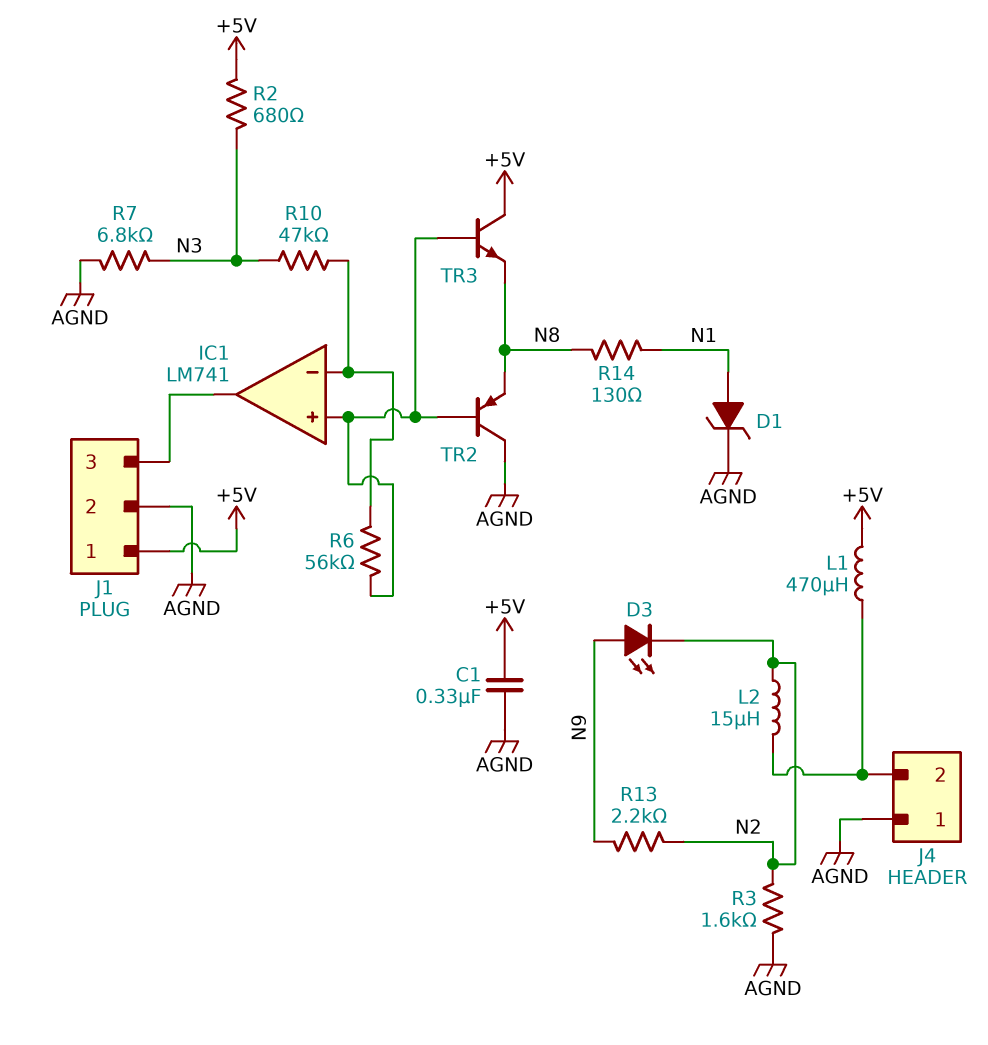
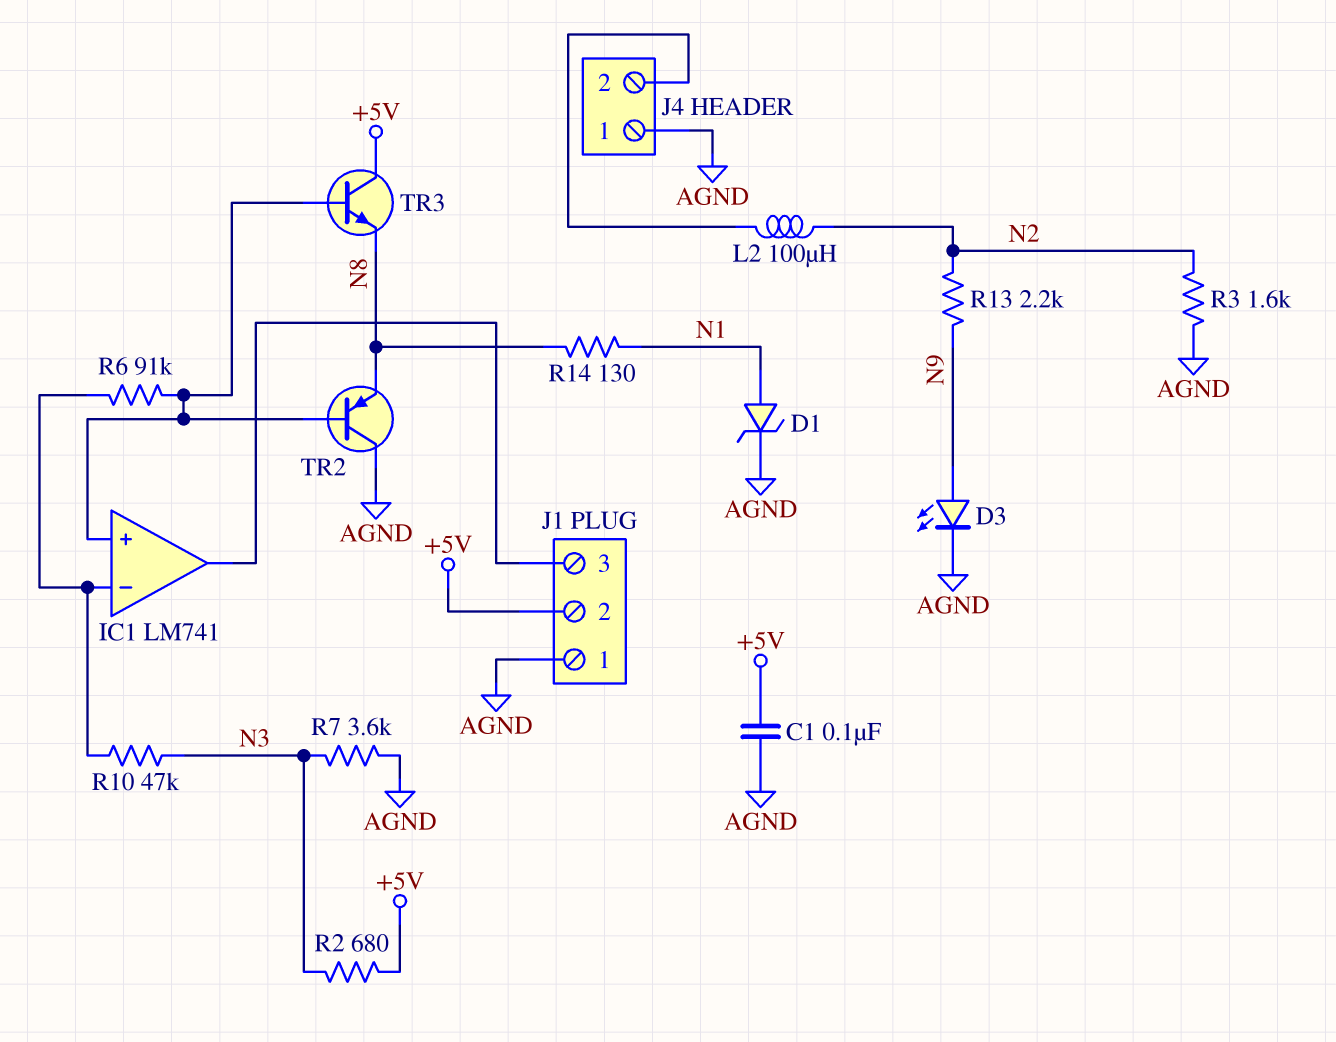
C1: 330nF (+5V, AGND) -> 100nF (+5V, AGND)
D3: LED (A N9, K N2) -> LED (A N9, K AGND)
J1 pin 1: +5V -> AGND
J1 pin 2: AGND -> +5V
L1: 470uH (+5V, J4/2) -> none
L2: 15uH (J4/2, N2) -> 100uH (J4/2, N2)
R6: 56k (IC1/in+, IC1/in-) -> 91k (IC1/in+, IC1/in-)
R7: 6.8k (AGND, N3) -> 3.6k (AGND, N3)

